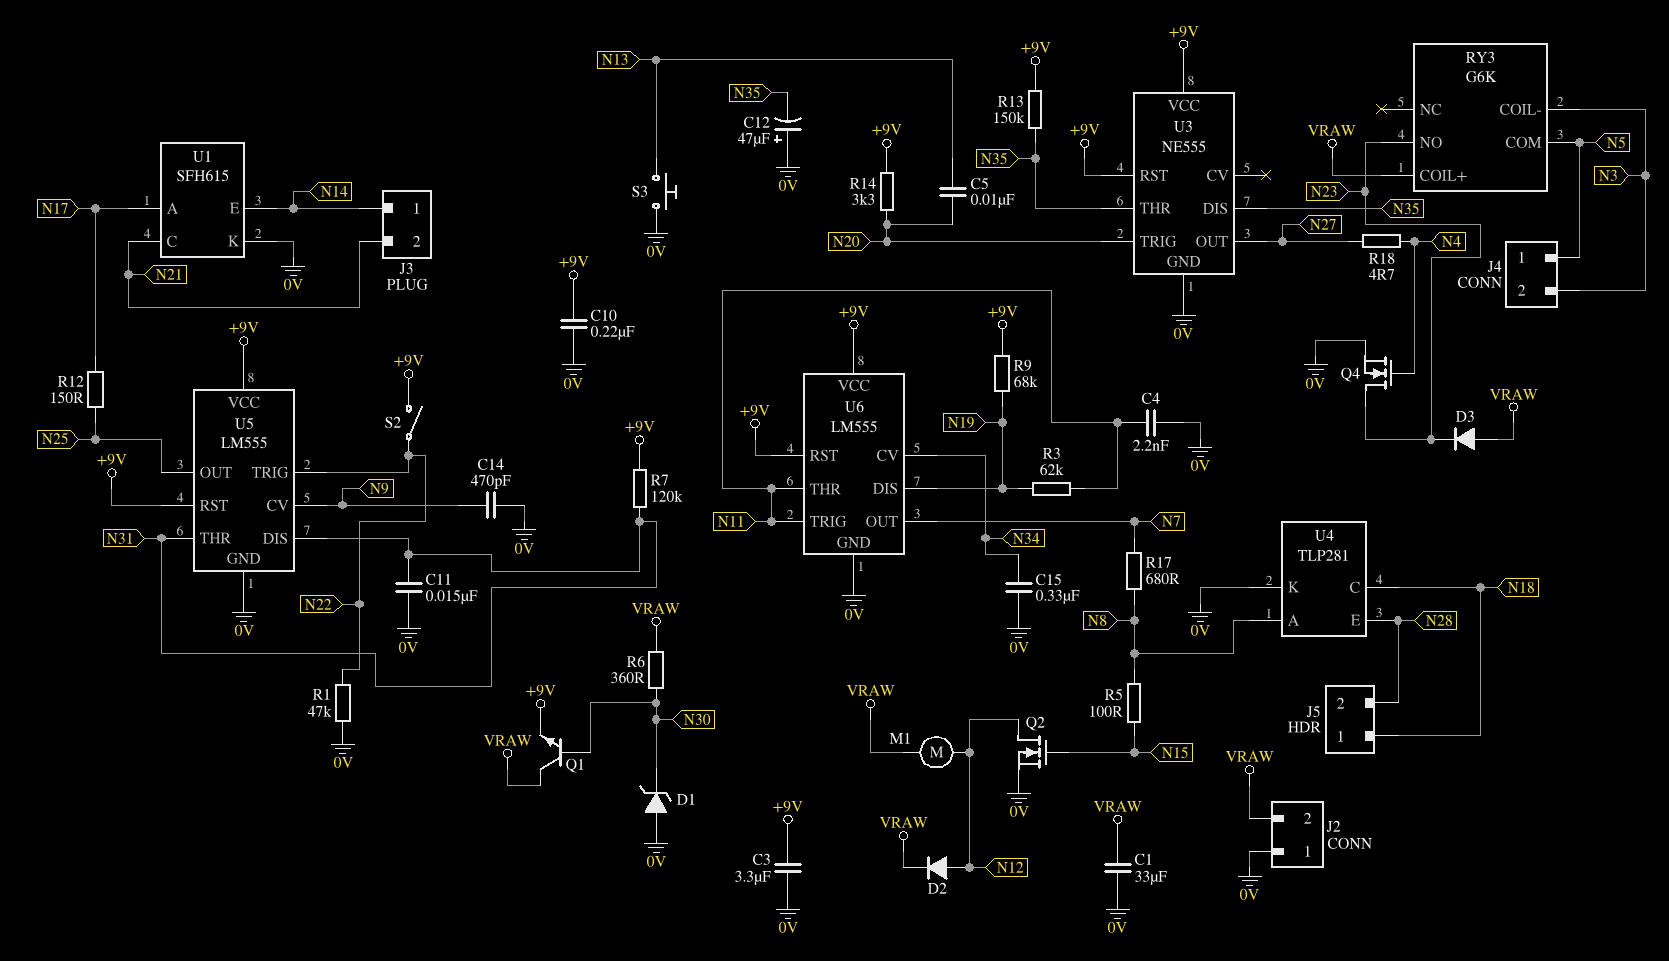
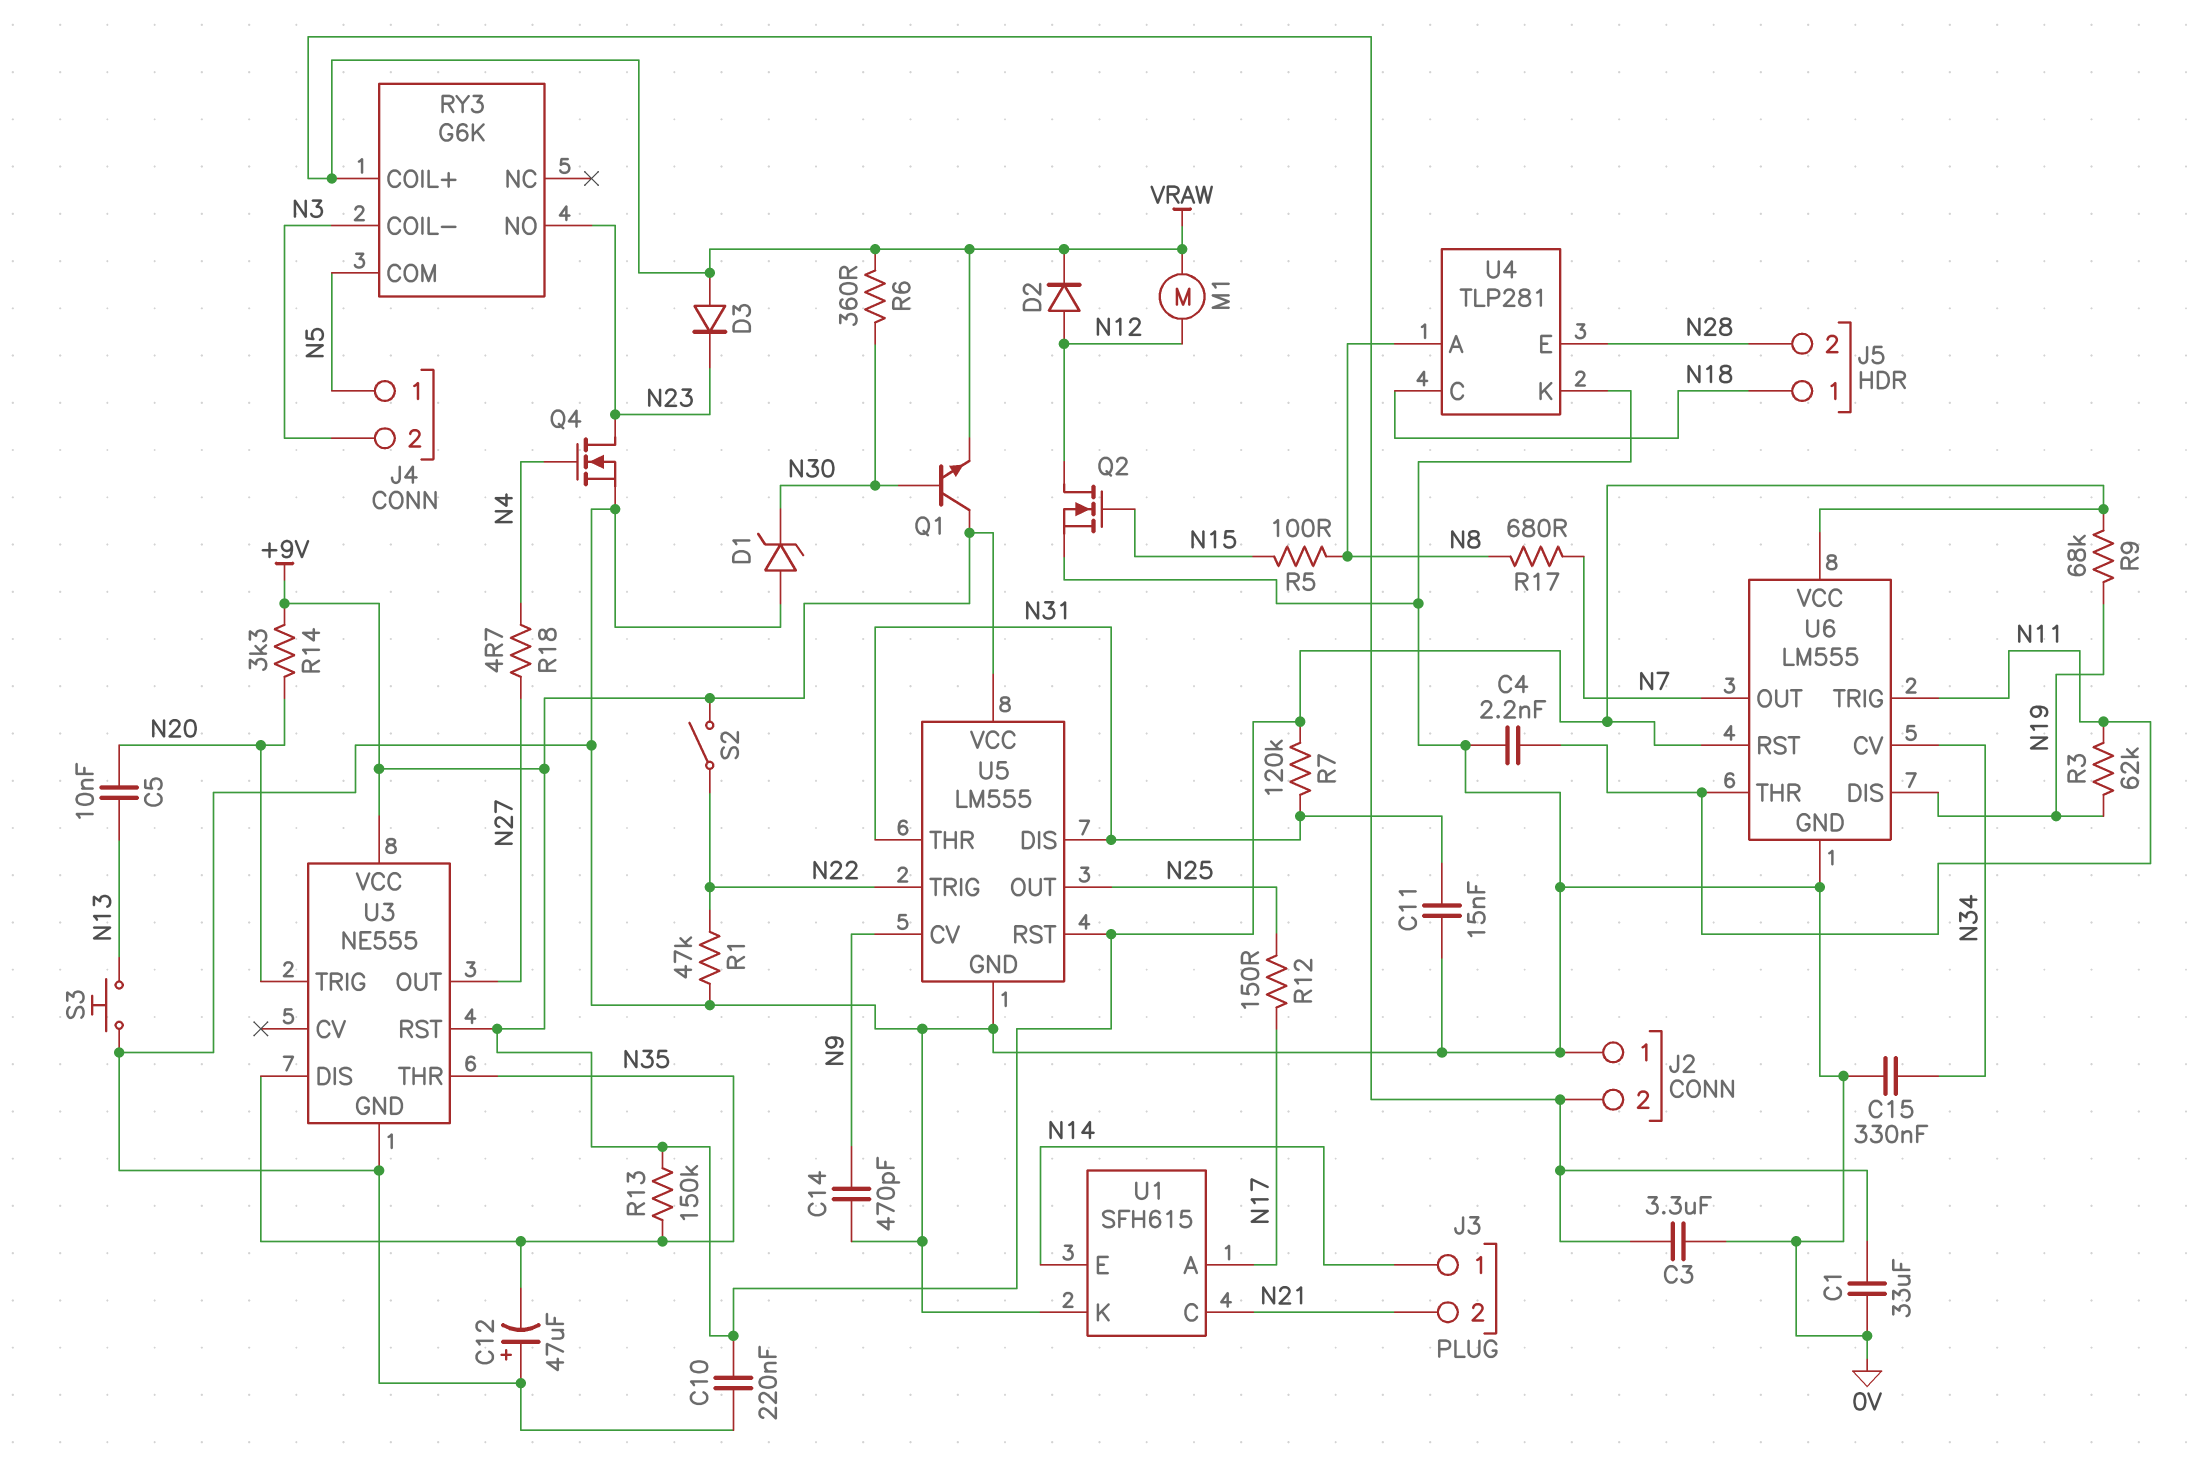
C3: 3.3uF (+9V, 0V) -> 3.3uF (0V, VRAW)
Q1: NPN (B N30, C VRAW, E +9V) -> NPN (B N30, C +9V, E VRAW)

